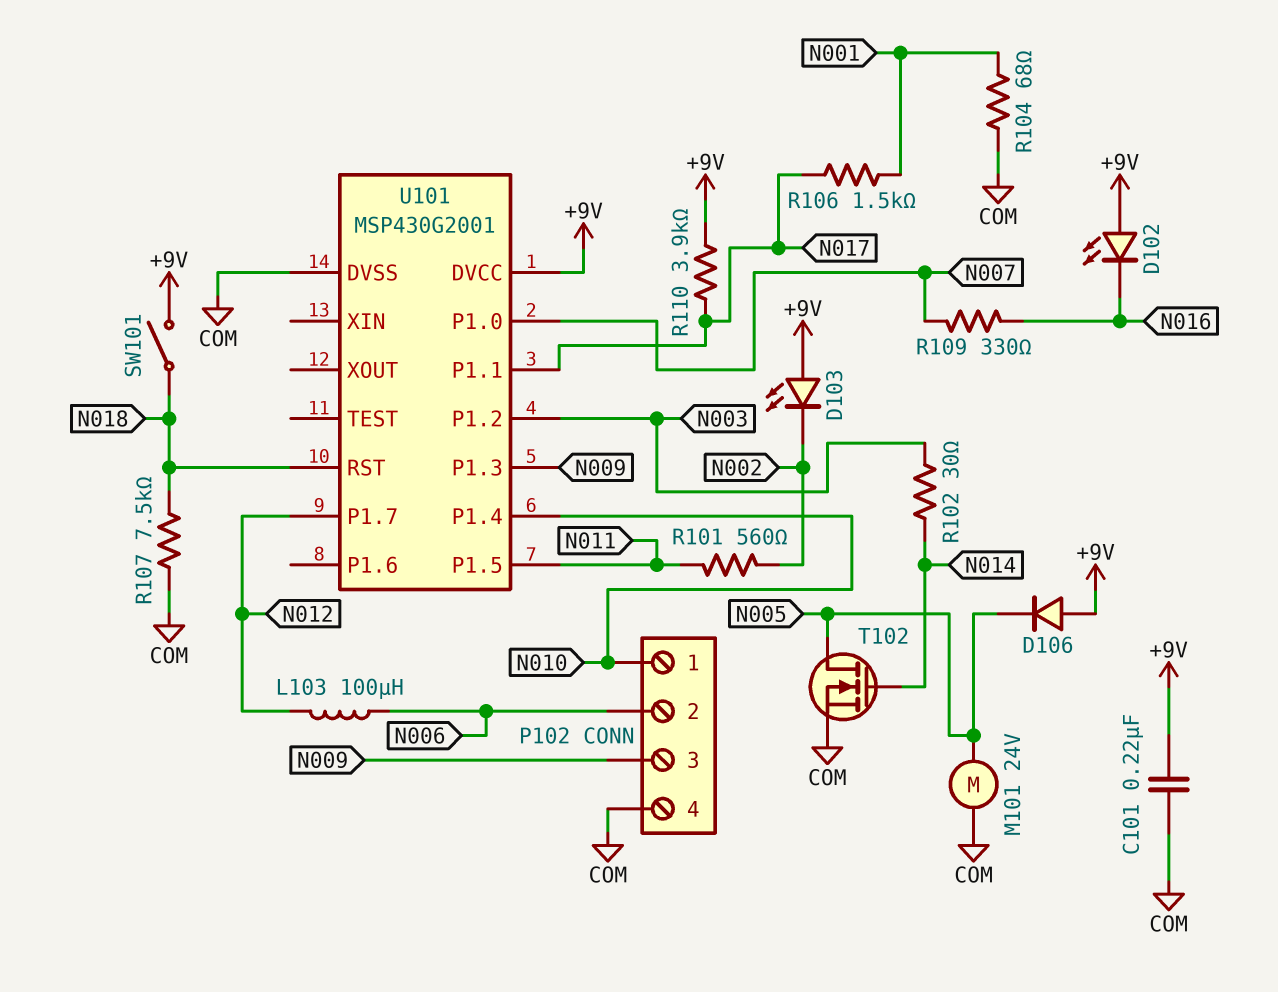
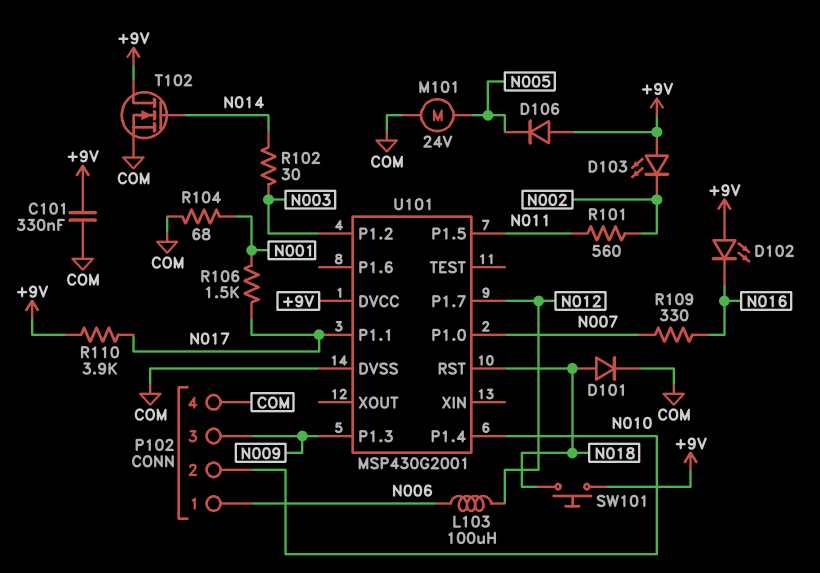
C101: 220nF (+9V, COM) -> 330nF (+9V, COM)
D101: none -> diode (A N018, K COM)
P102 pin 1: N010 -> N006
P102 pin 2: N006 -> N010
R107: 7.5k (COM, N018) -> none
SW101: switch (+9V, N018) -> button (+9V, N018)
T102: NMOS (G N014, D N005, S COM) -> NMOS (G N014, D +9V, S COM)

